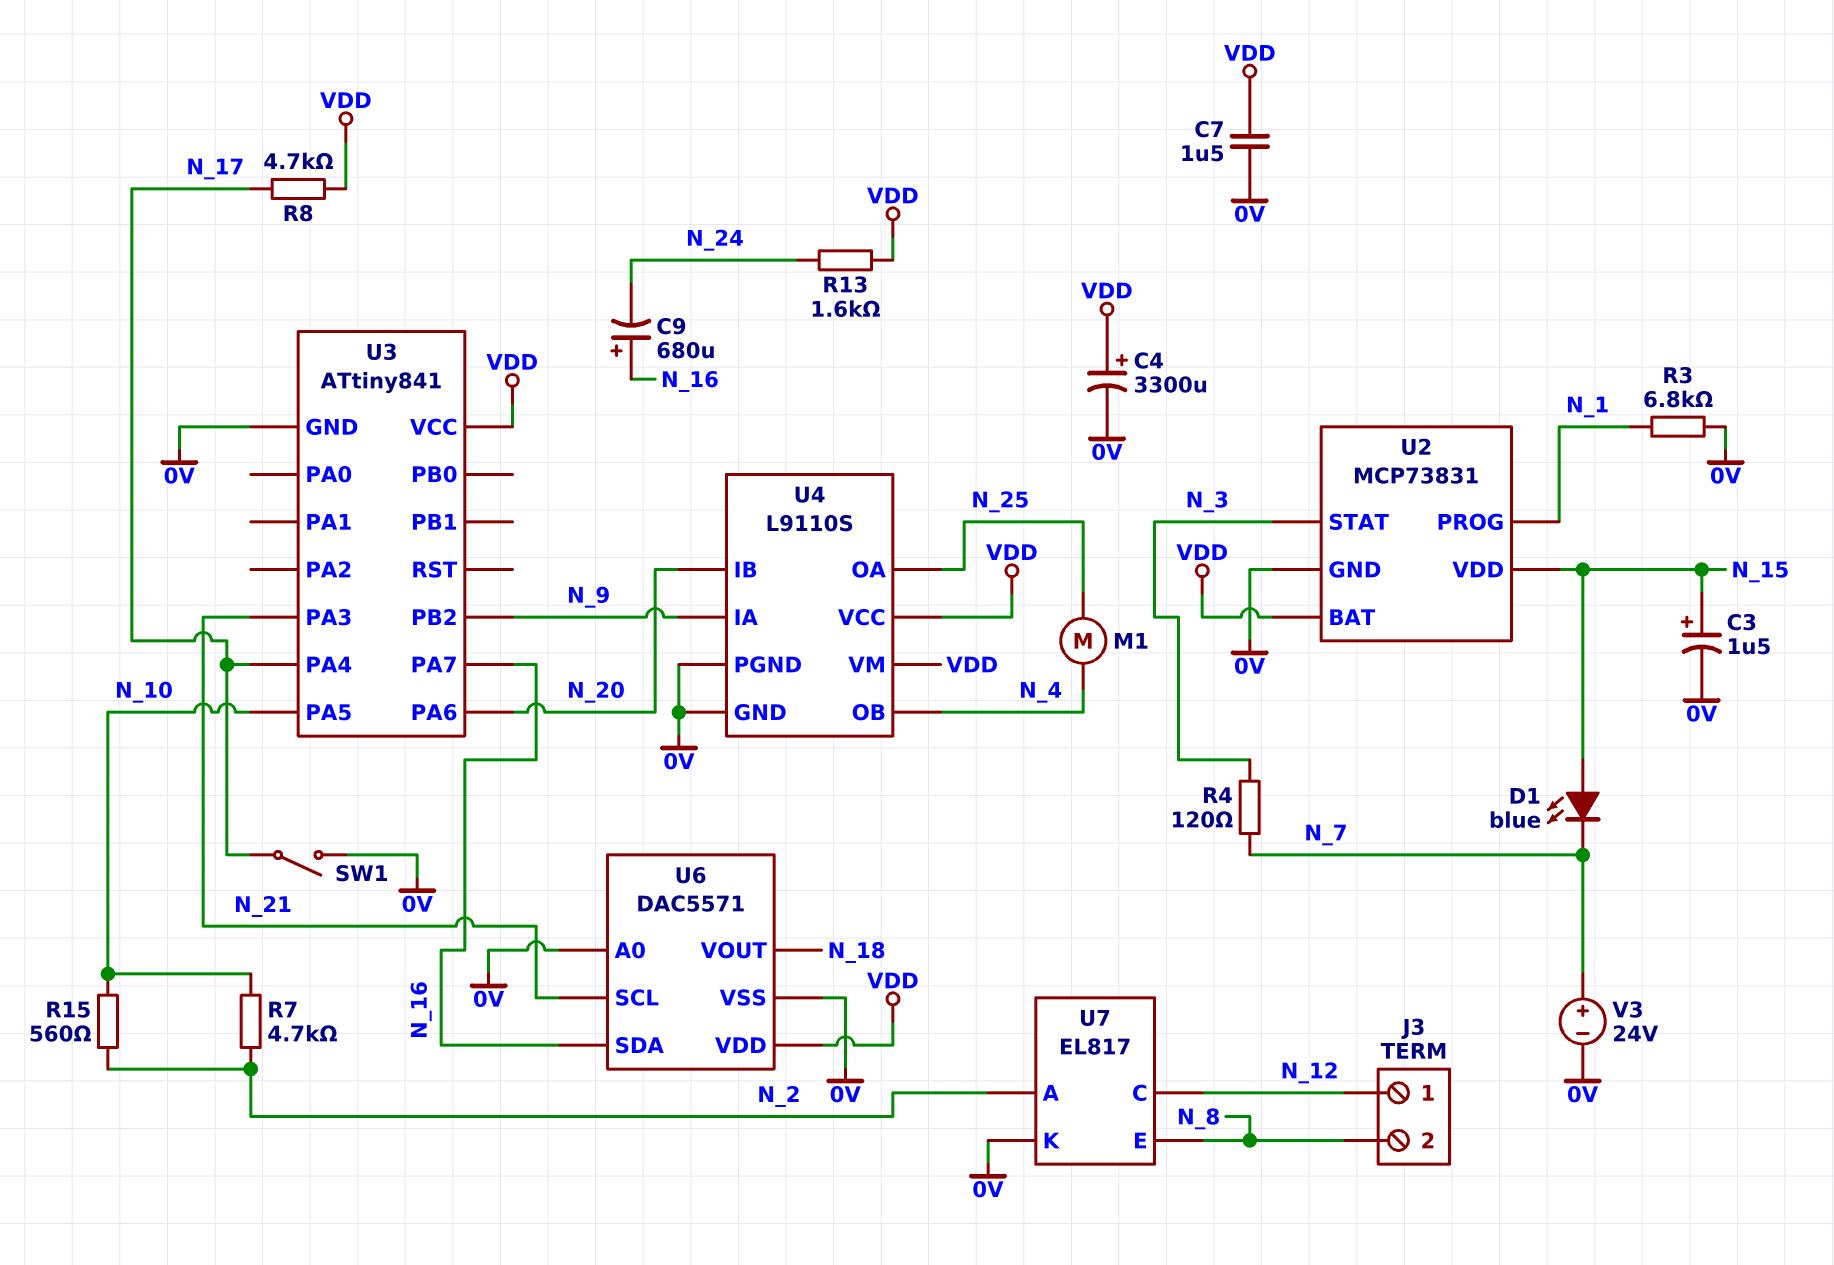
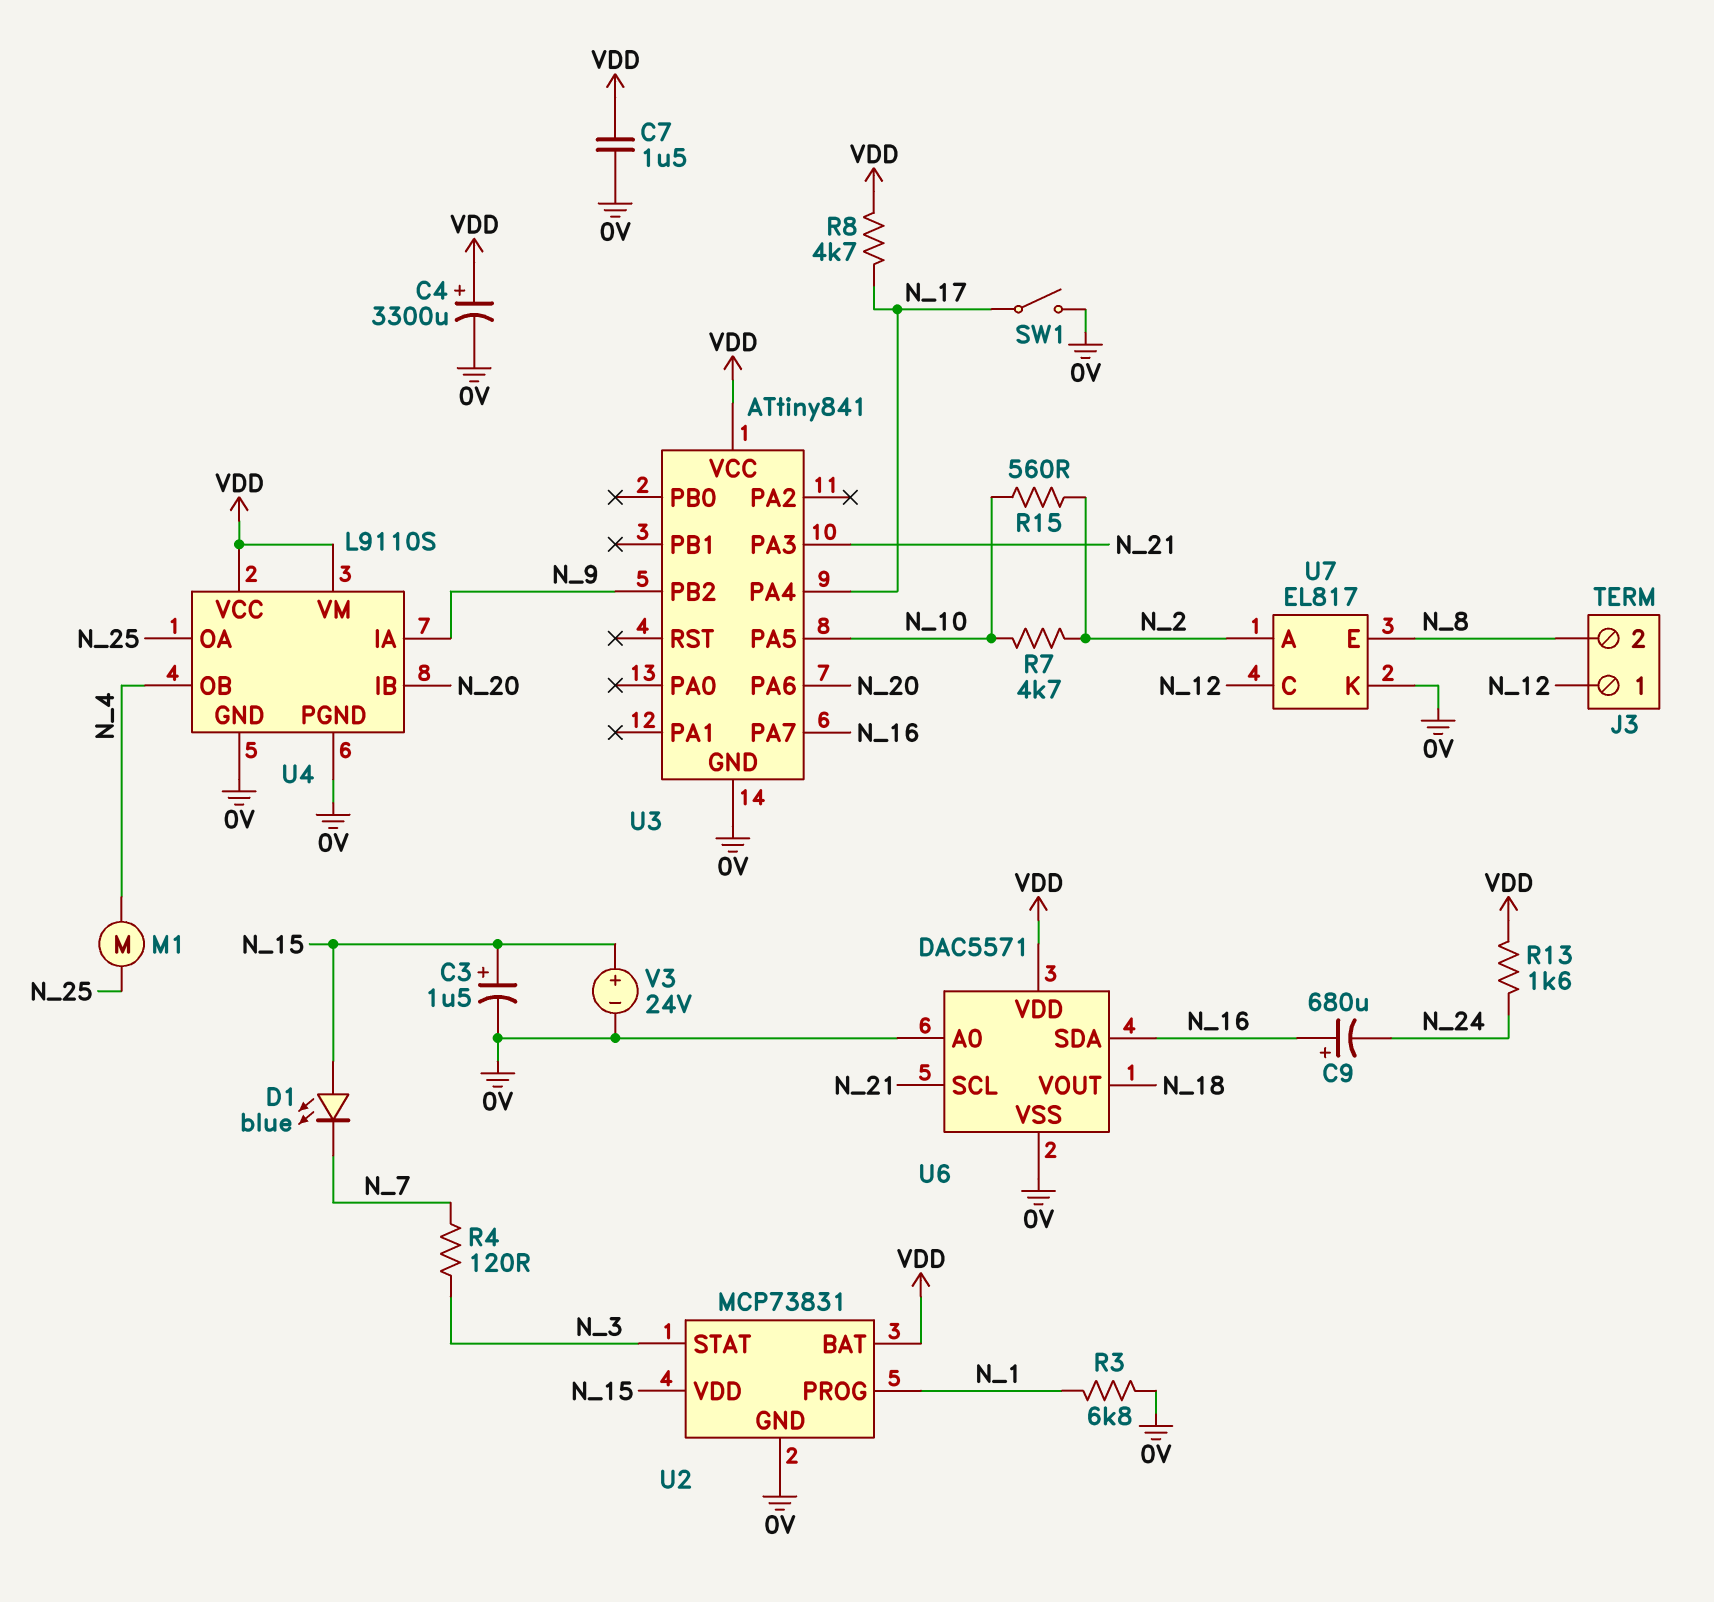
V3: 24V (plus N_7, minus 0V) -> 24V (plus N_15, minus 0V)

